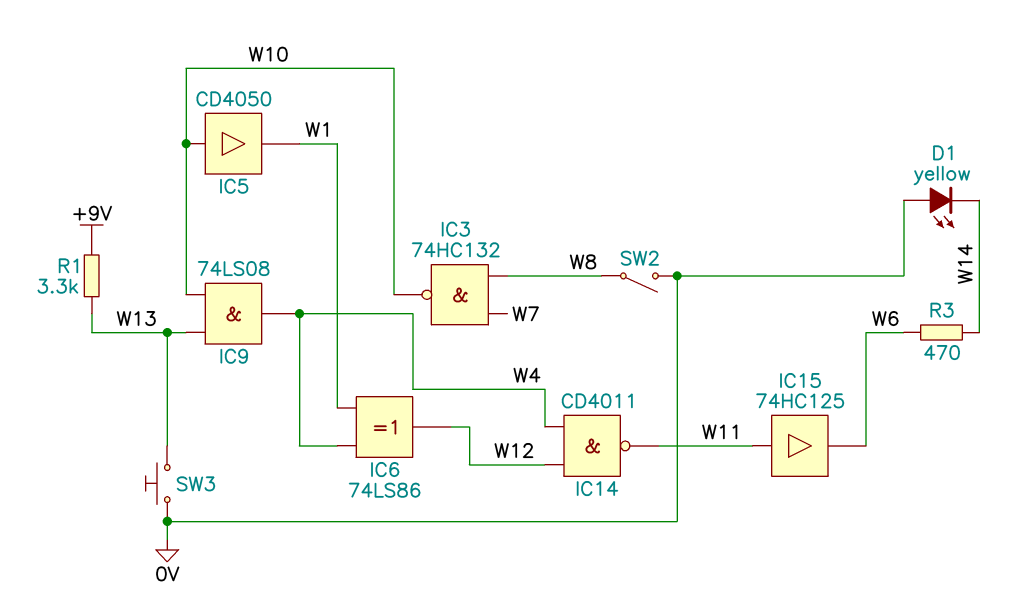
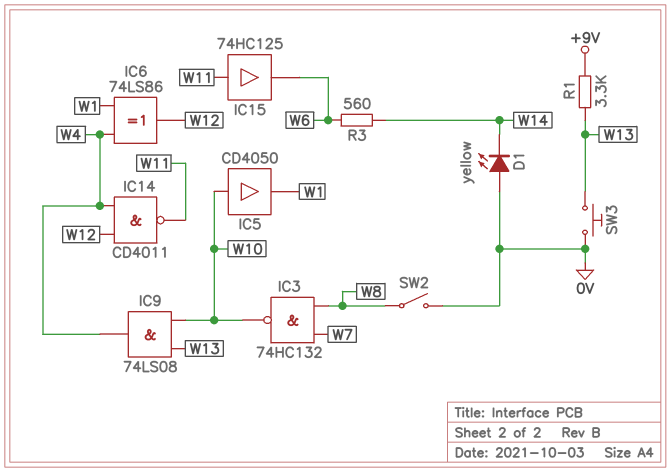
R3: 470 (W6, W14) -> 560 (W6, W14)

